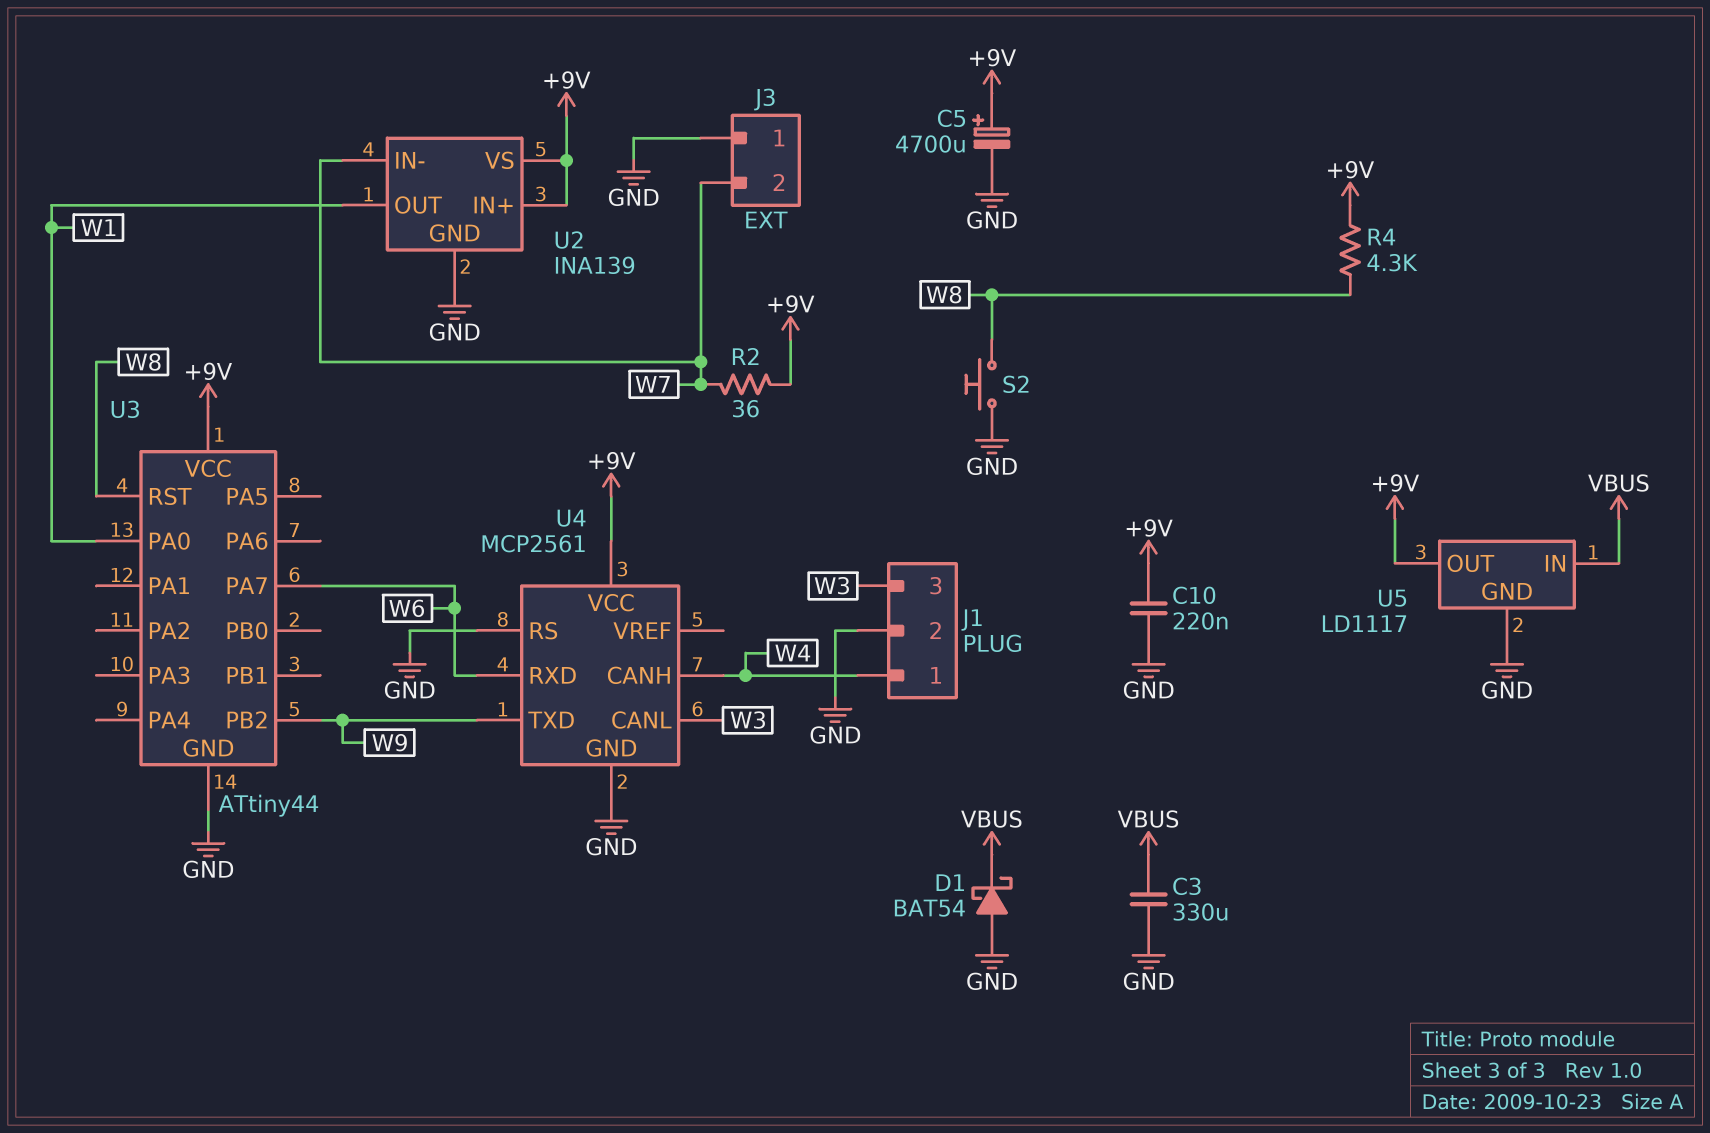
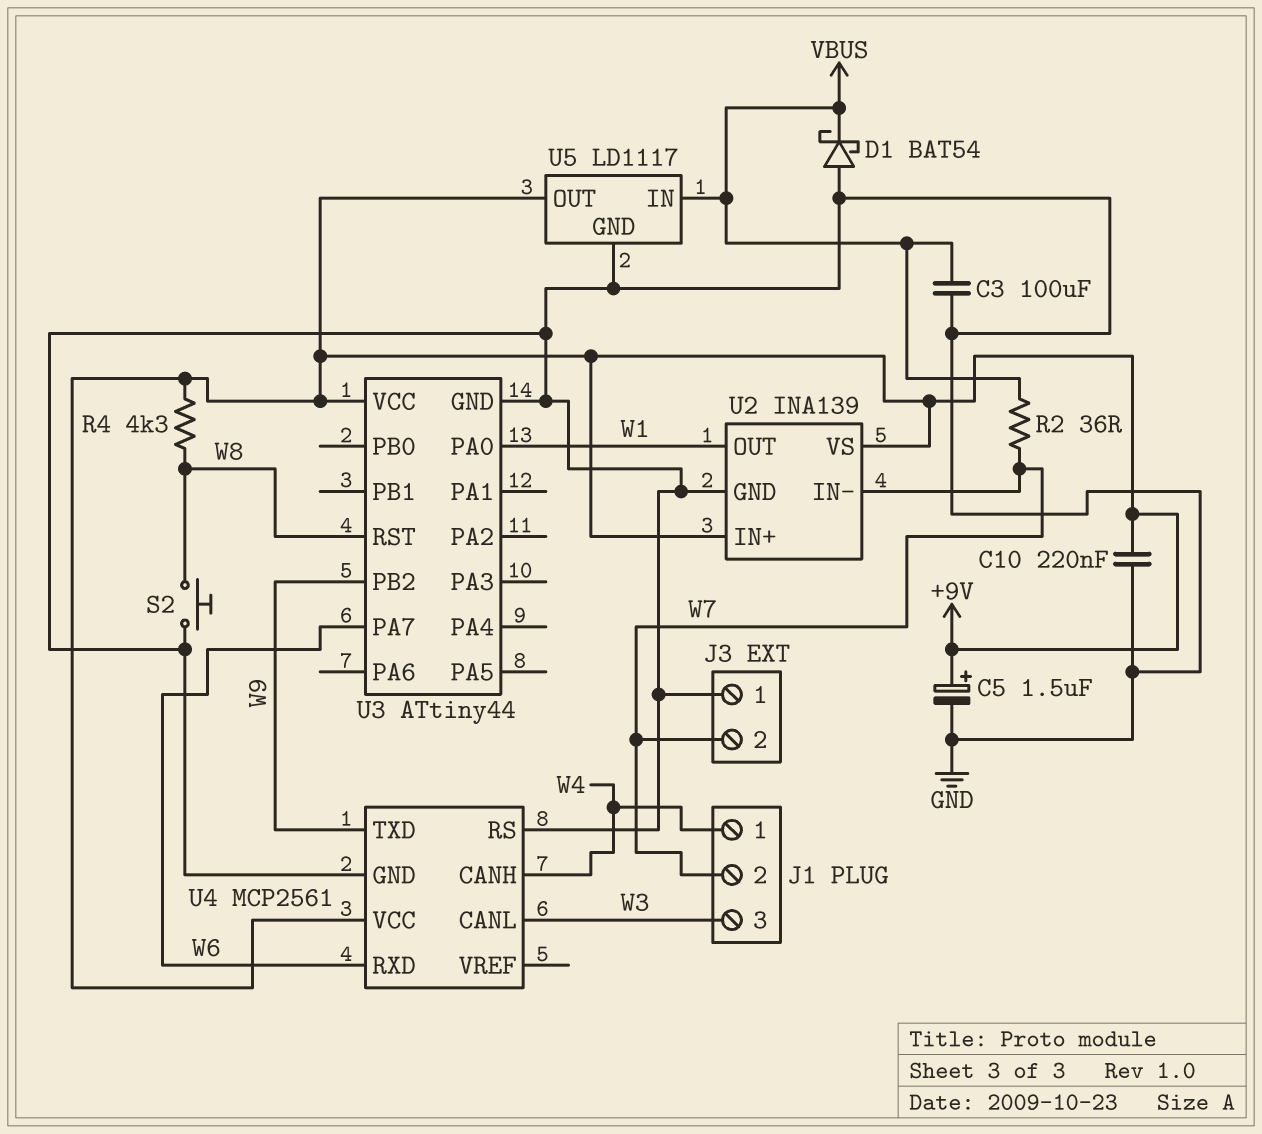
C3: 330uF (GND, VBUS) -> 100uF (GND, VBUS)
C5: 4700uF (plus +9V, minus GND) -> 1.5uF (plus +9V, minus GND)
J1 pin 2: GND -> W7
R2: 36 (+9V, W7) -> 36 (VBUS, W7)

